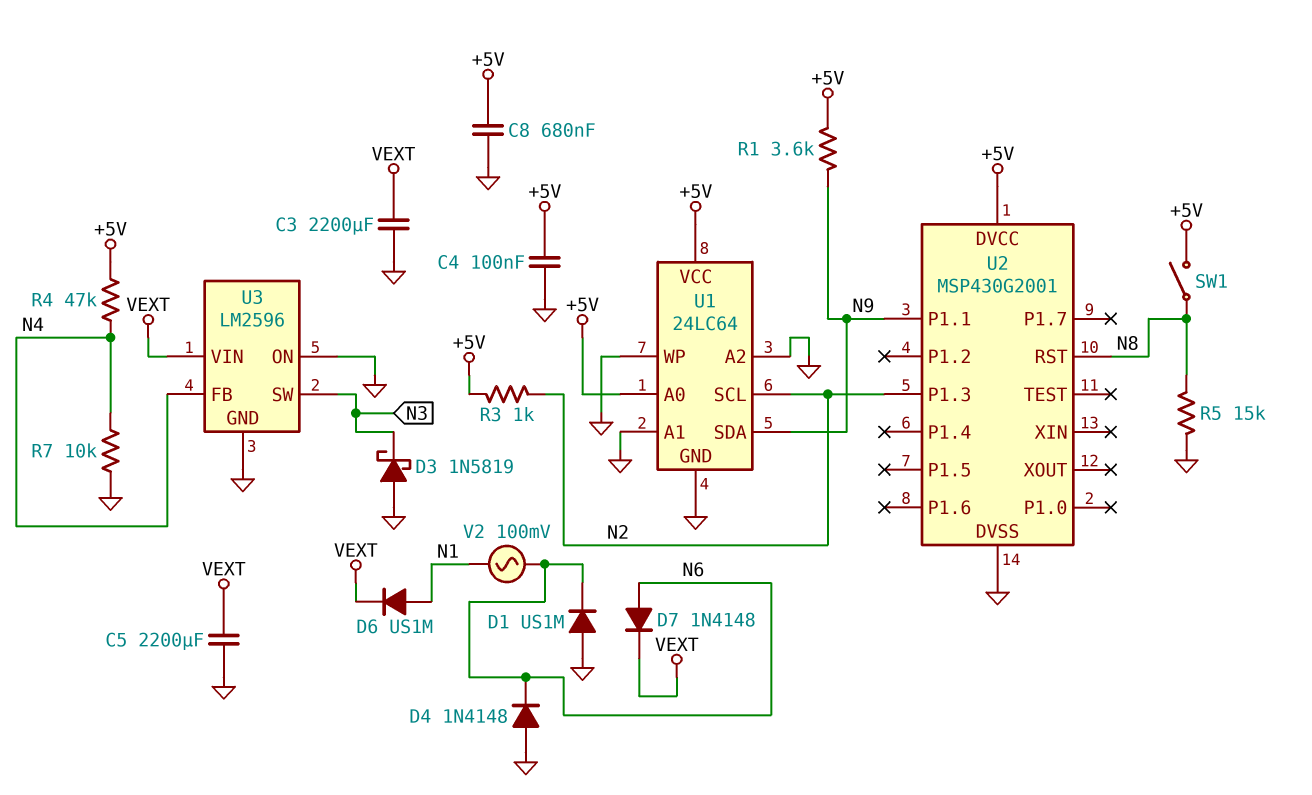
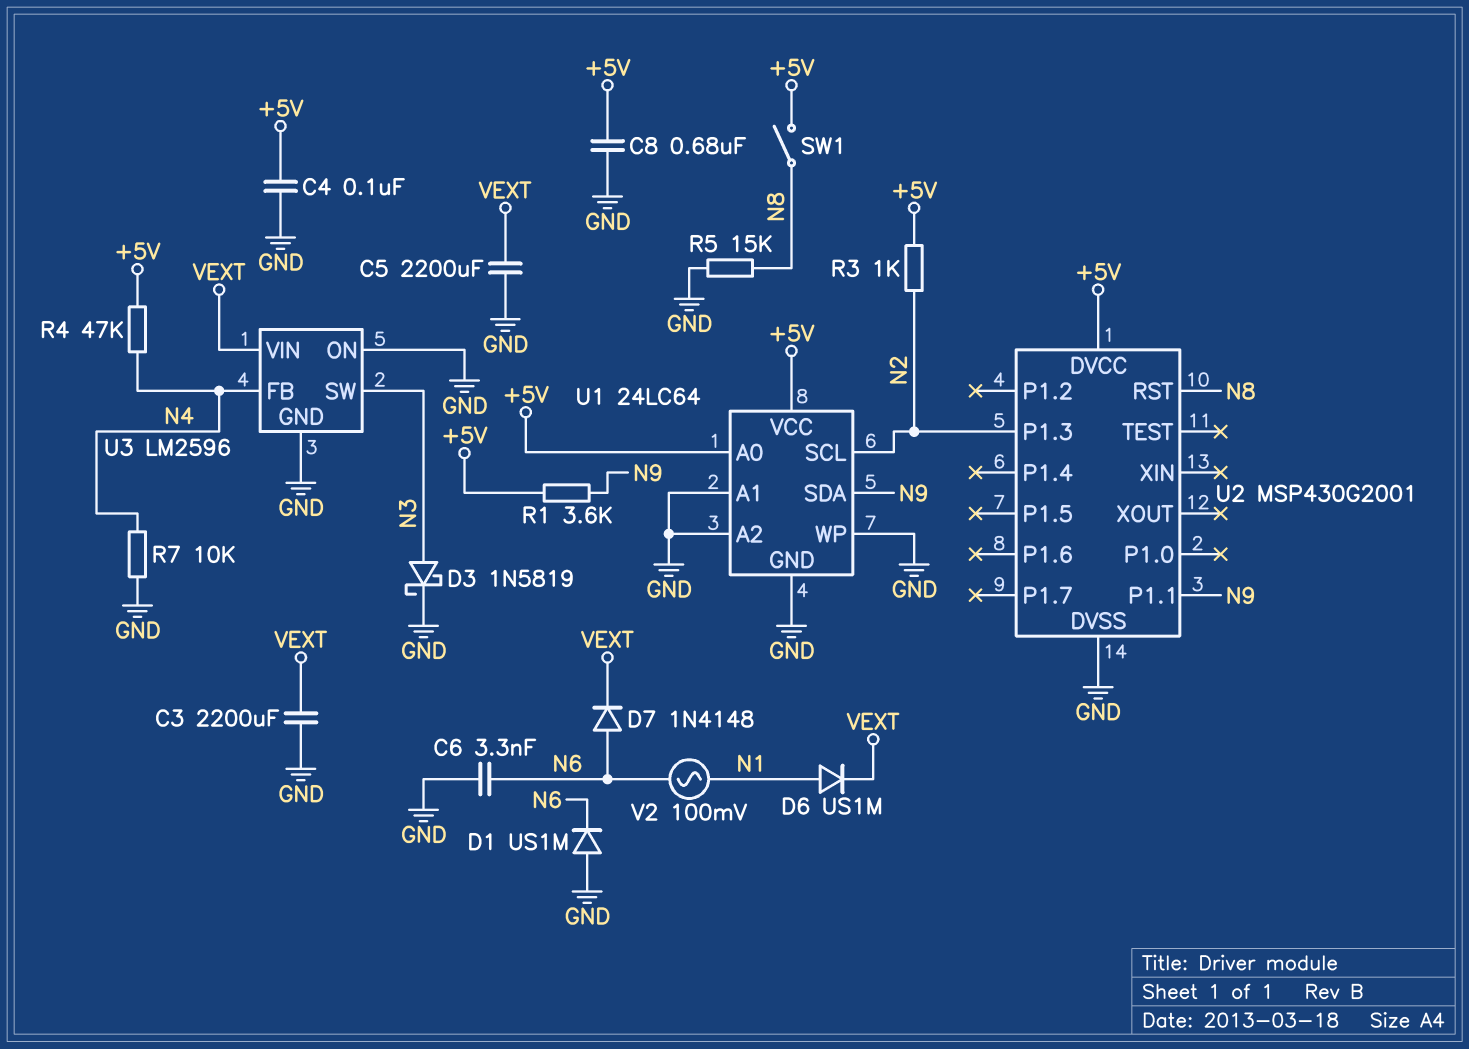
C6: none -> 3.3nF (GND, N6)
D3: schottky 1N5819 (A GND, K N3) -> schottky 1N5819 (A N3, K GND)
D4: diode 1N4148 (A GND, K N6) -> none

